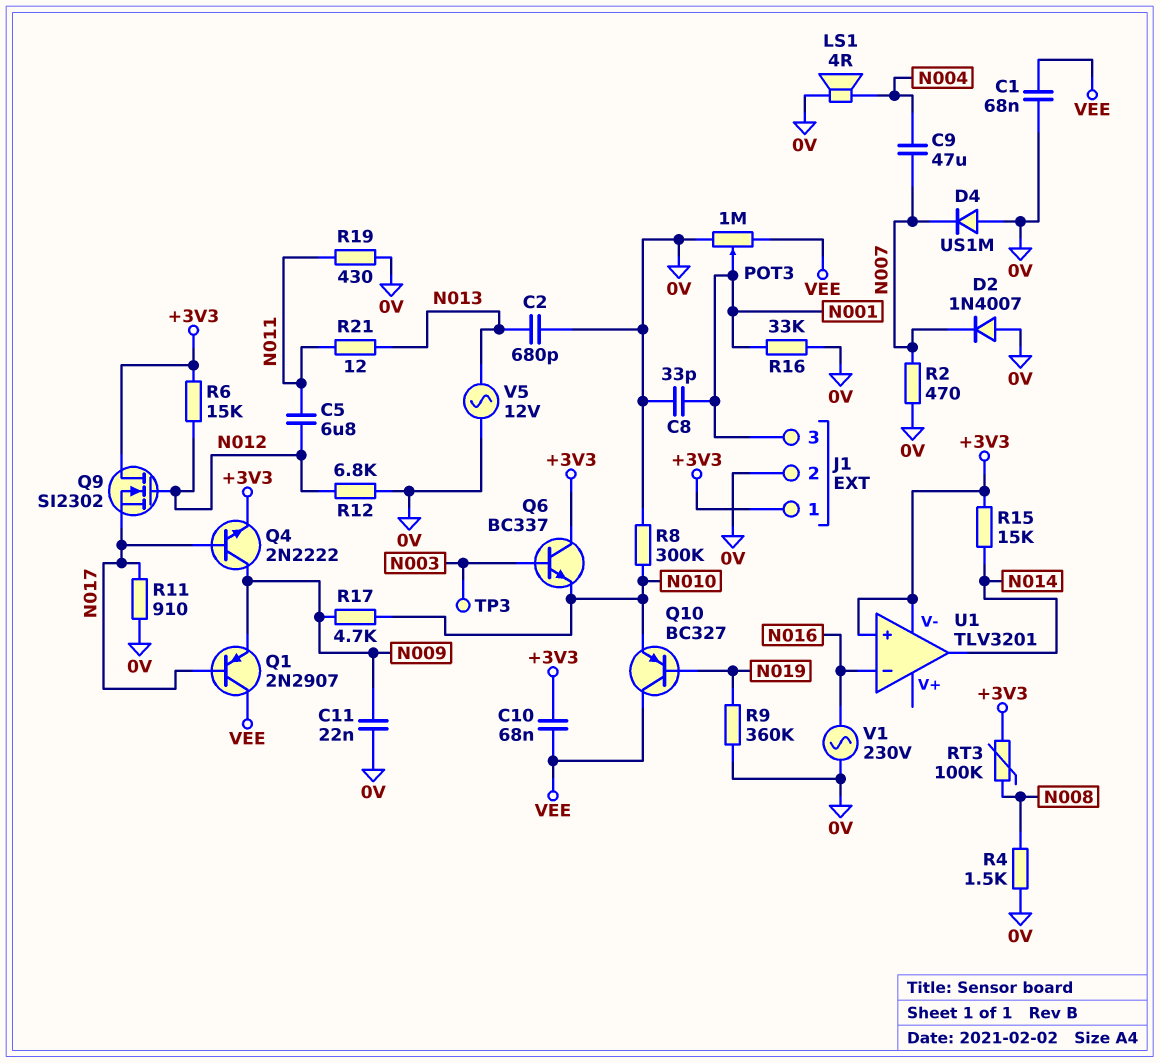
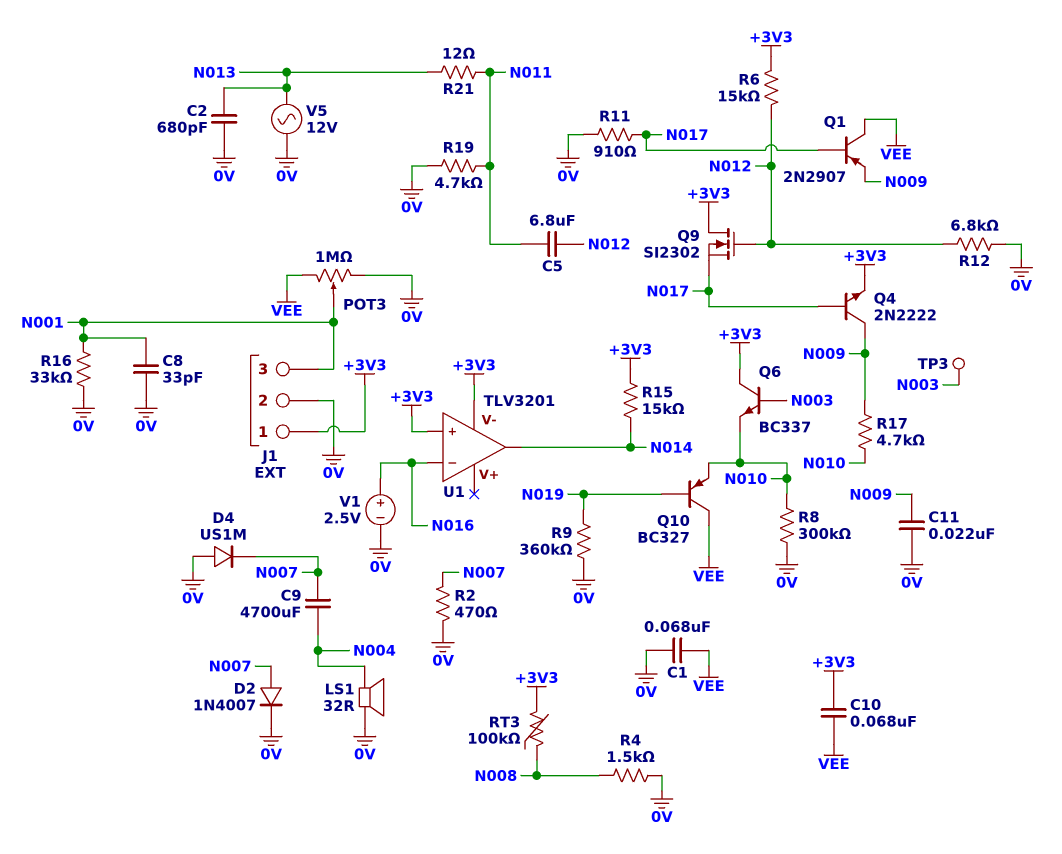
C9: 47uF (N004, N007) -> 4700uF (N004, N007)
D2: diode 1N4007 (A 0V, K N007) -> diode 1N4007 (A N007, K 0V)
LS1: speaker 4R (0V, N004) -> speaker 32R (0V, N004)
R19: 430 (0V, N011) -> 4.7k (0V, N011)
V1: AC 230V (0V, N016) -> 2.5V (plus N016, minus 0V)

